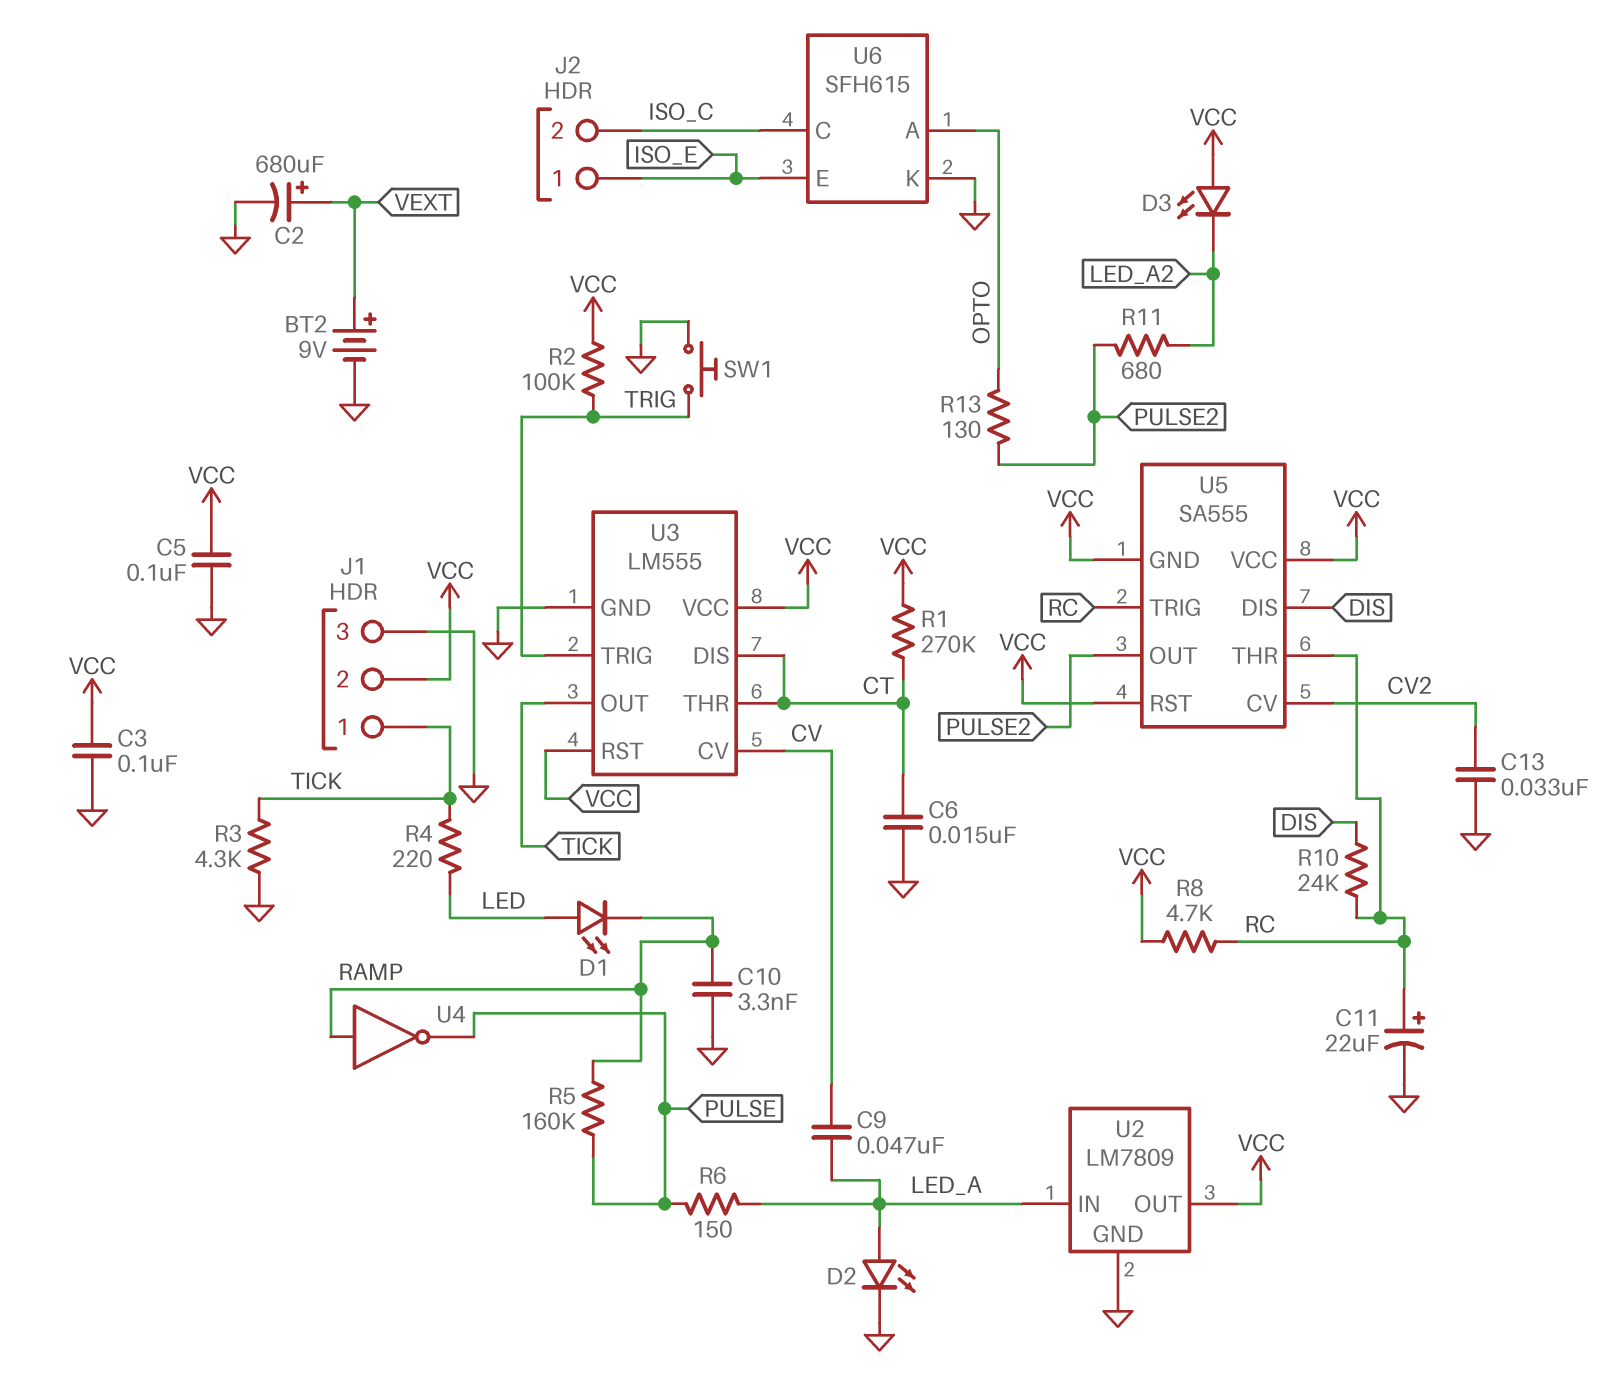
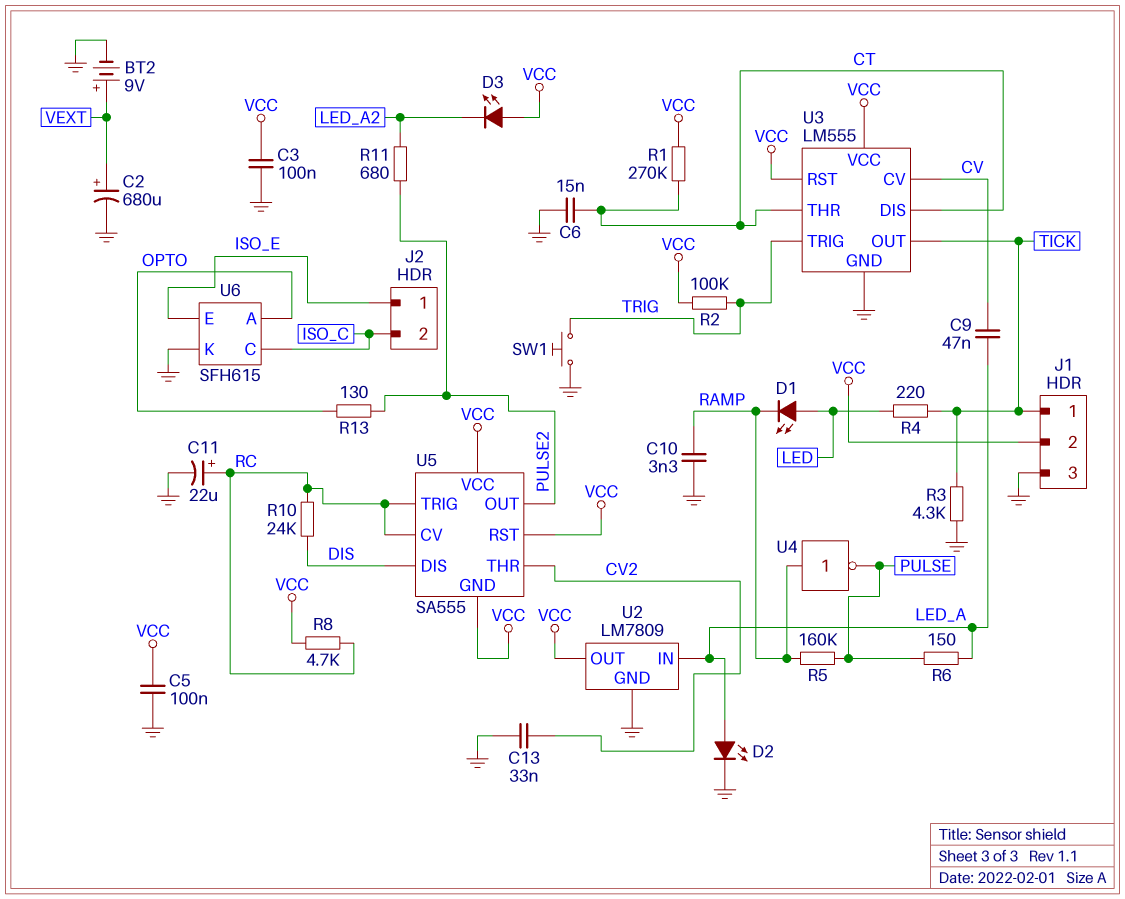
U5 pin CV: CV2 -> RC
U5 pin THR: RC -> CV2

